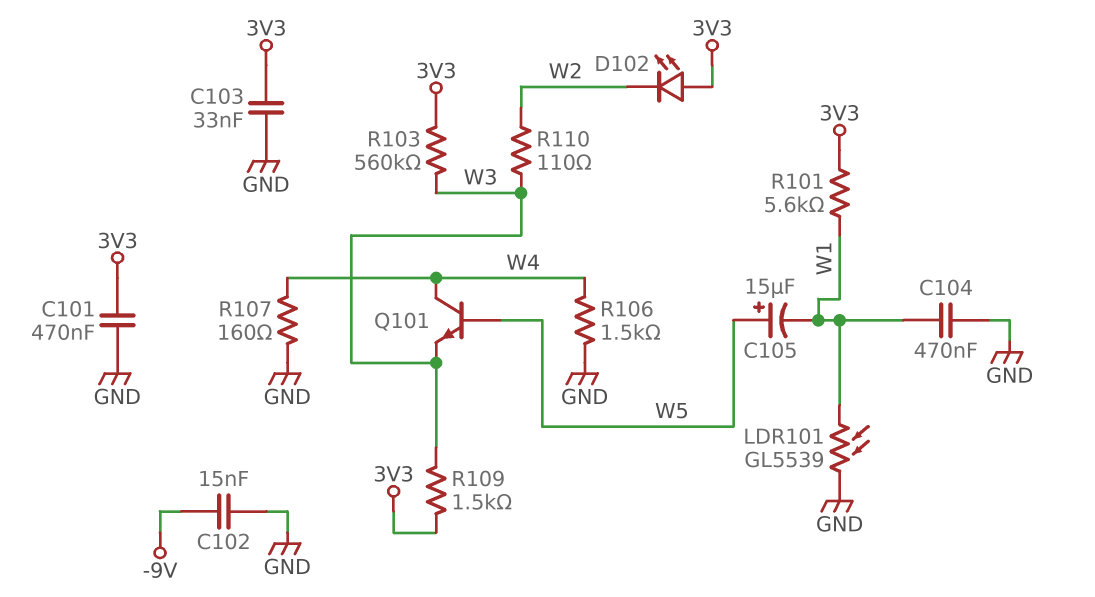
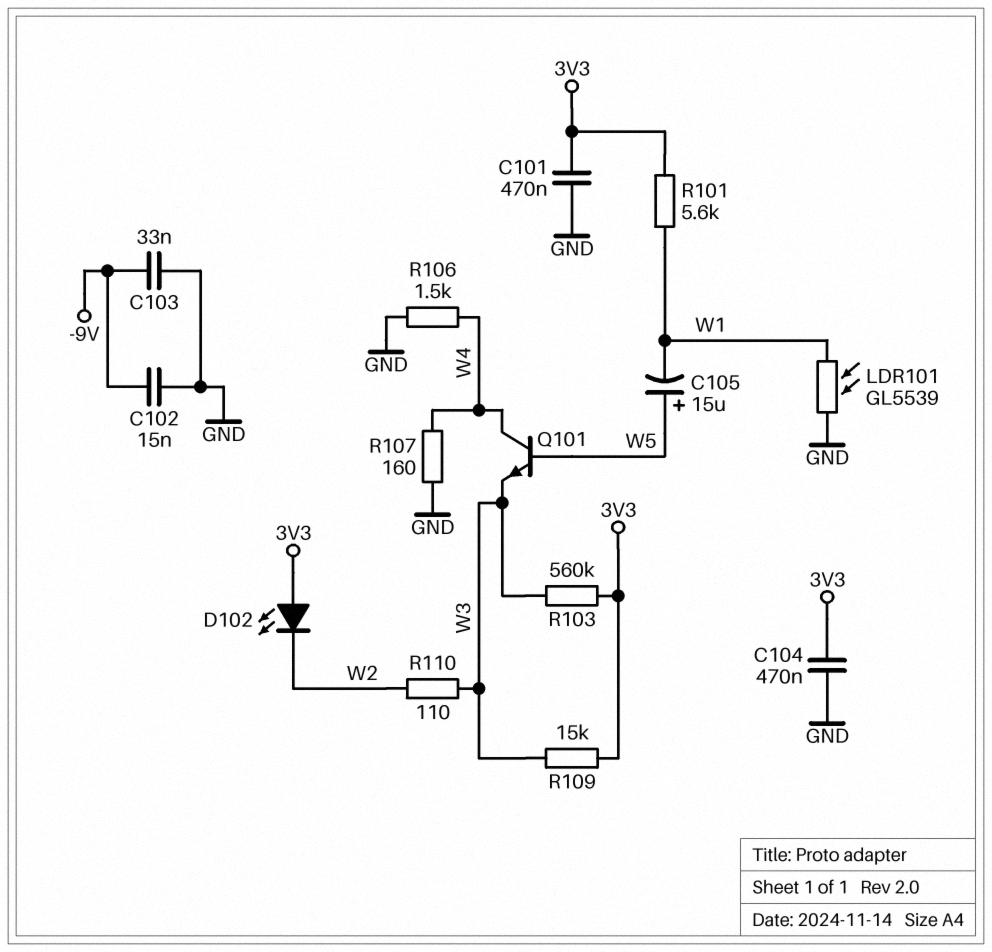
C103: 33nF (3V3, GND) -> 33nF (-9V, GND)
C104: 470nF (GND, W1) -> 470nF (3V3, GND)
R109: 1.5k (3V3, W3) -> 15k (3V3, W3)

